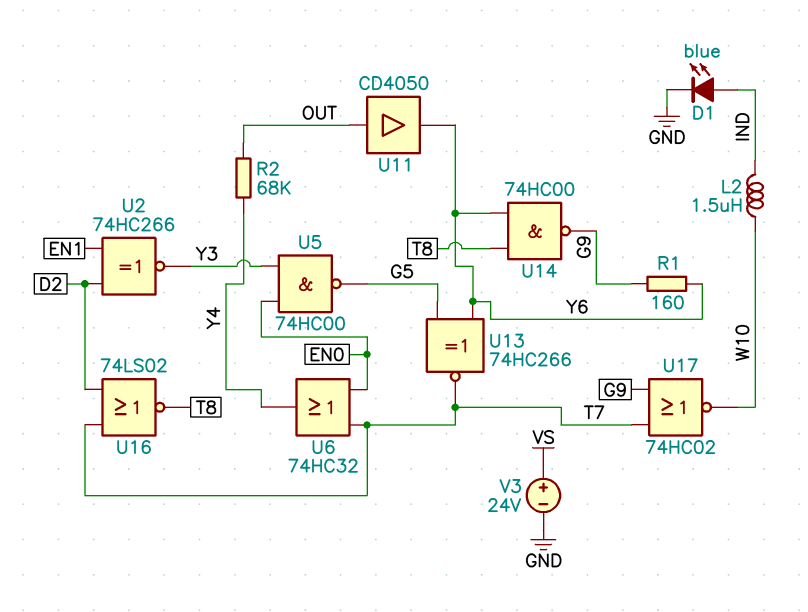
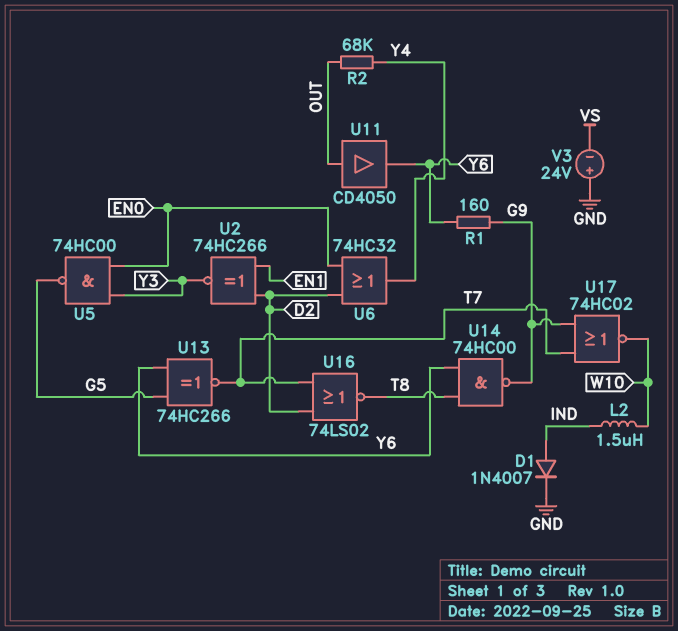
D1: LED blue (A IND, K GND) -> diode 1N4007 (A IND, K GND)
U6: OR 74HC32 (in EN0, in T7, out Y4) -> OR 74HC32 (in D2, in EN0, out Y4)
V3: 24V (plus VS, minus GND) -> 24V (plus GND, minus VS)

